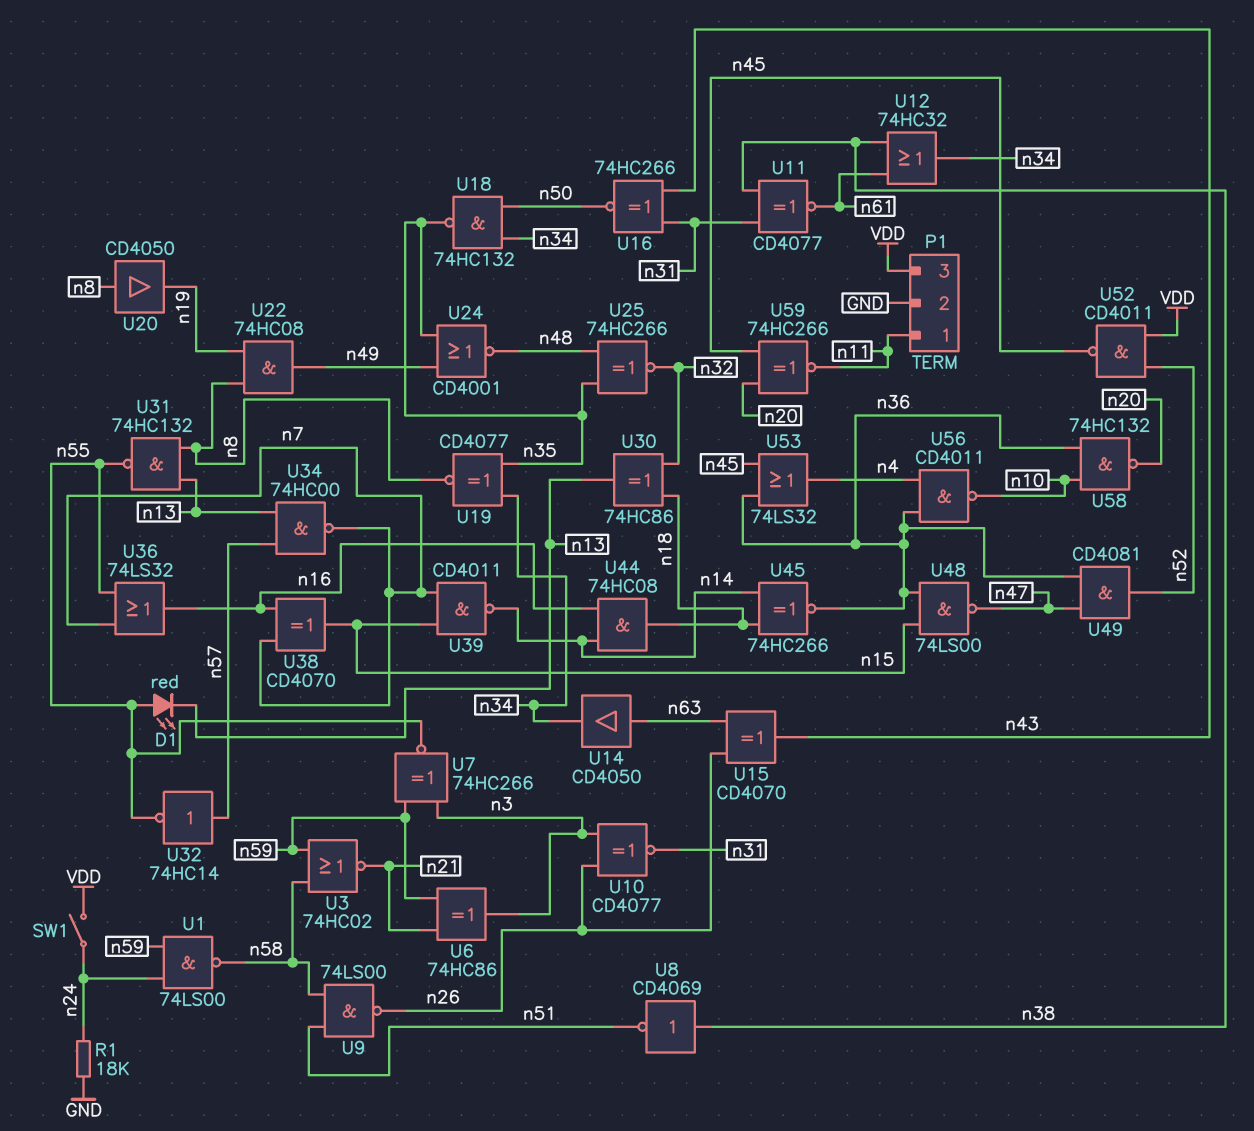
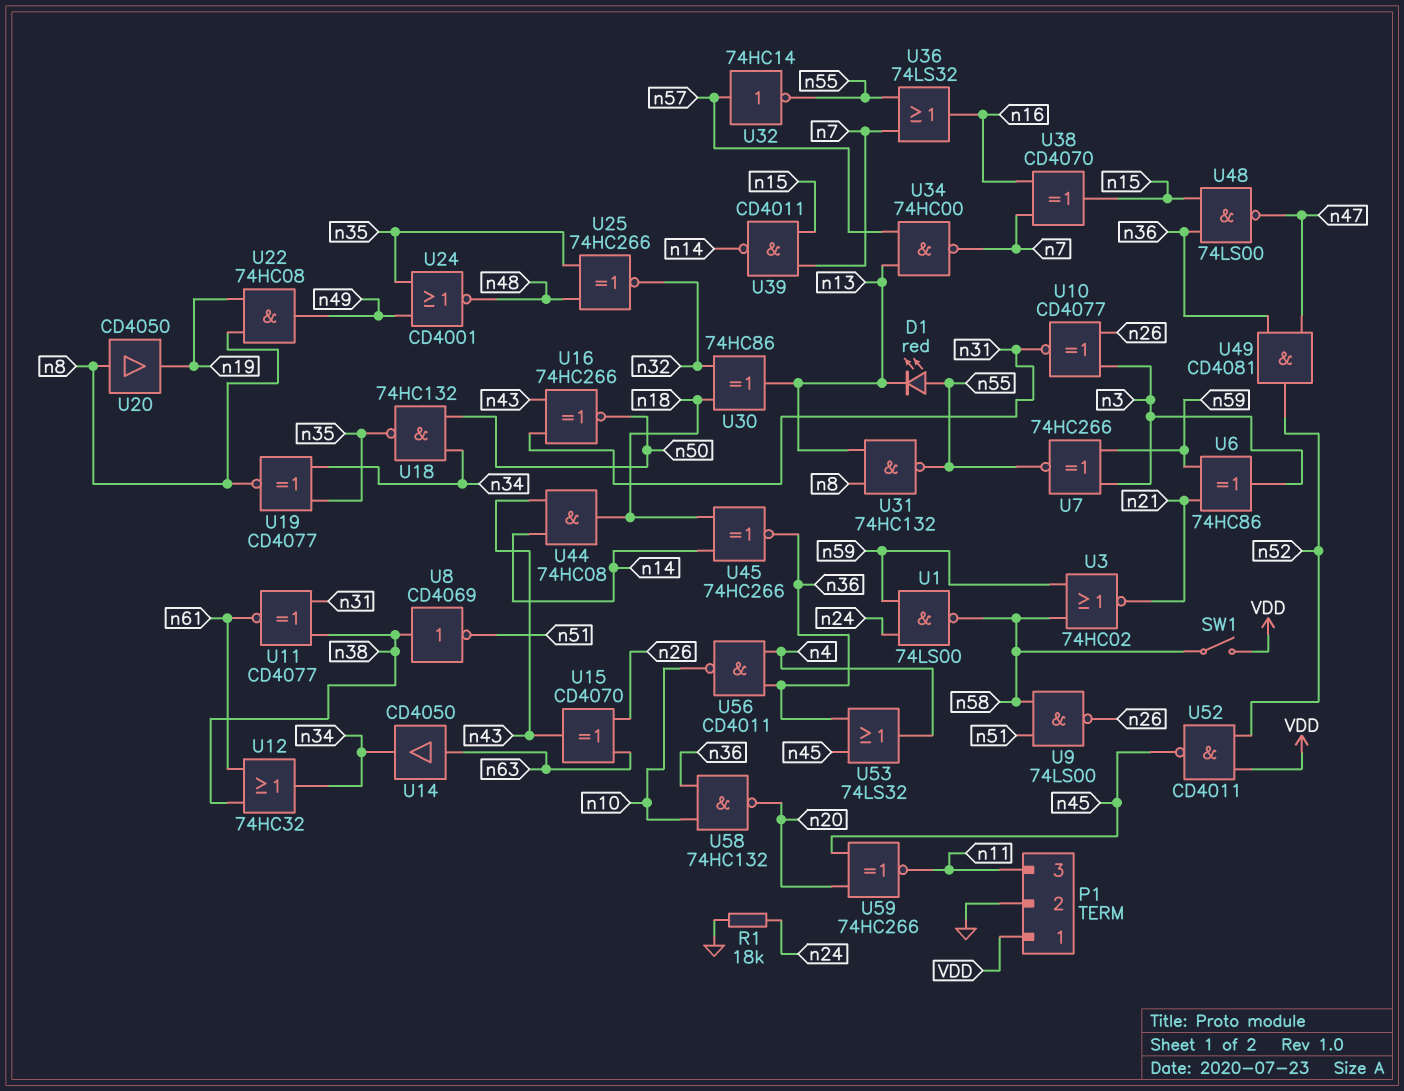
P1 pin 1: n11 -> VDD
P1 pin 3: VDD -> n11
SW1: switch (VDD, n24) -> switch (VDD, n58)
U44: AND 74HC08 (in n14, in n16, out n18) -> AND 74HC08 (in n14, in n43, out n18)

